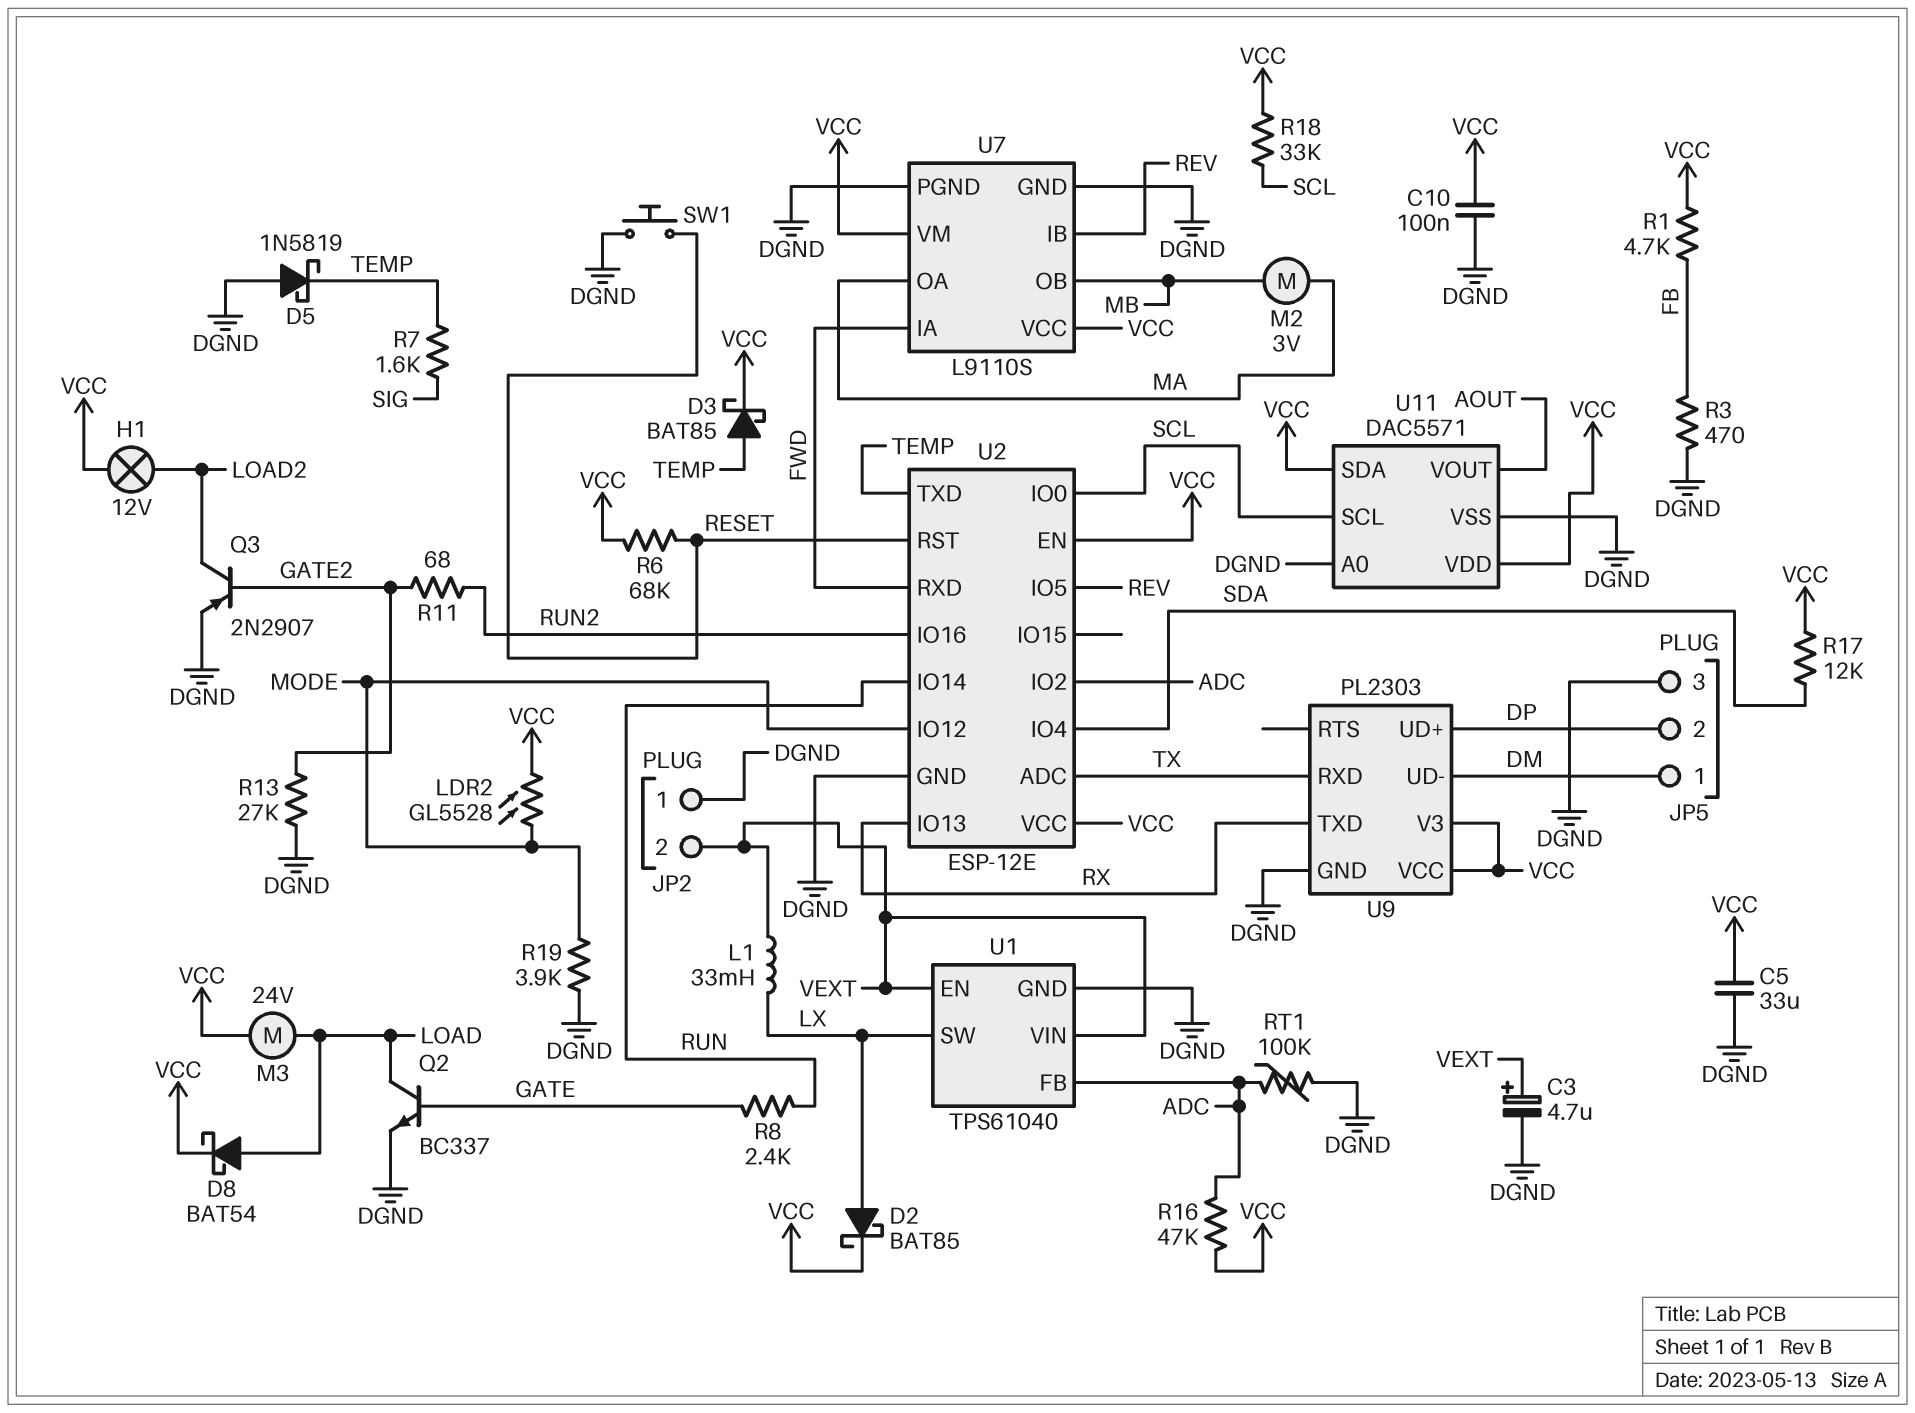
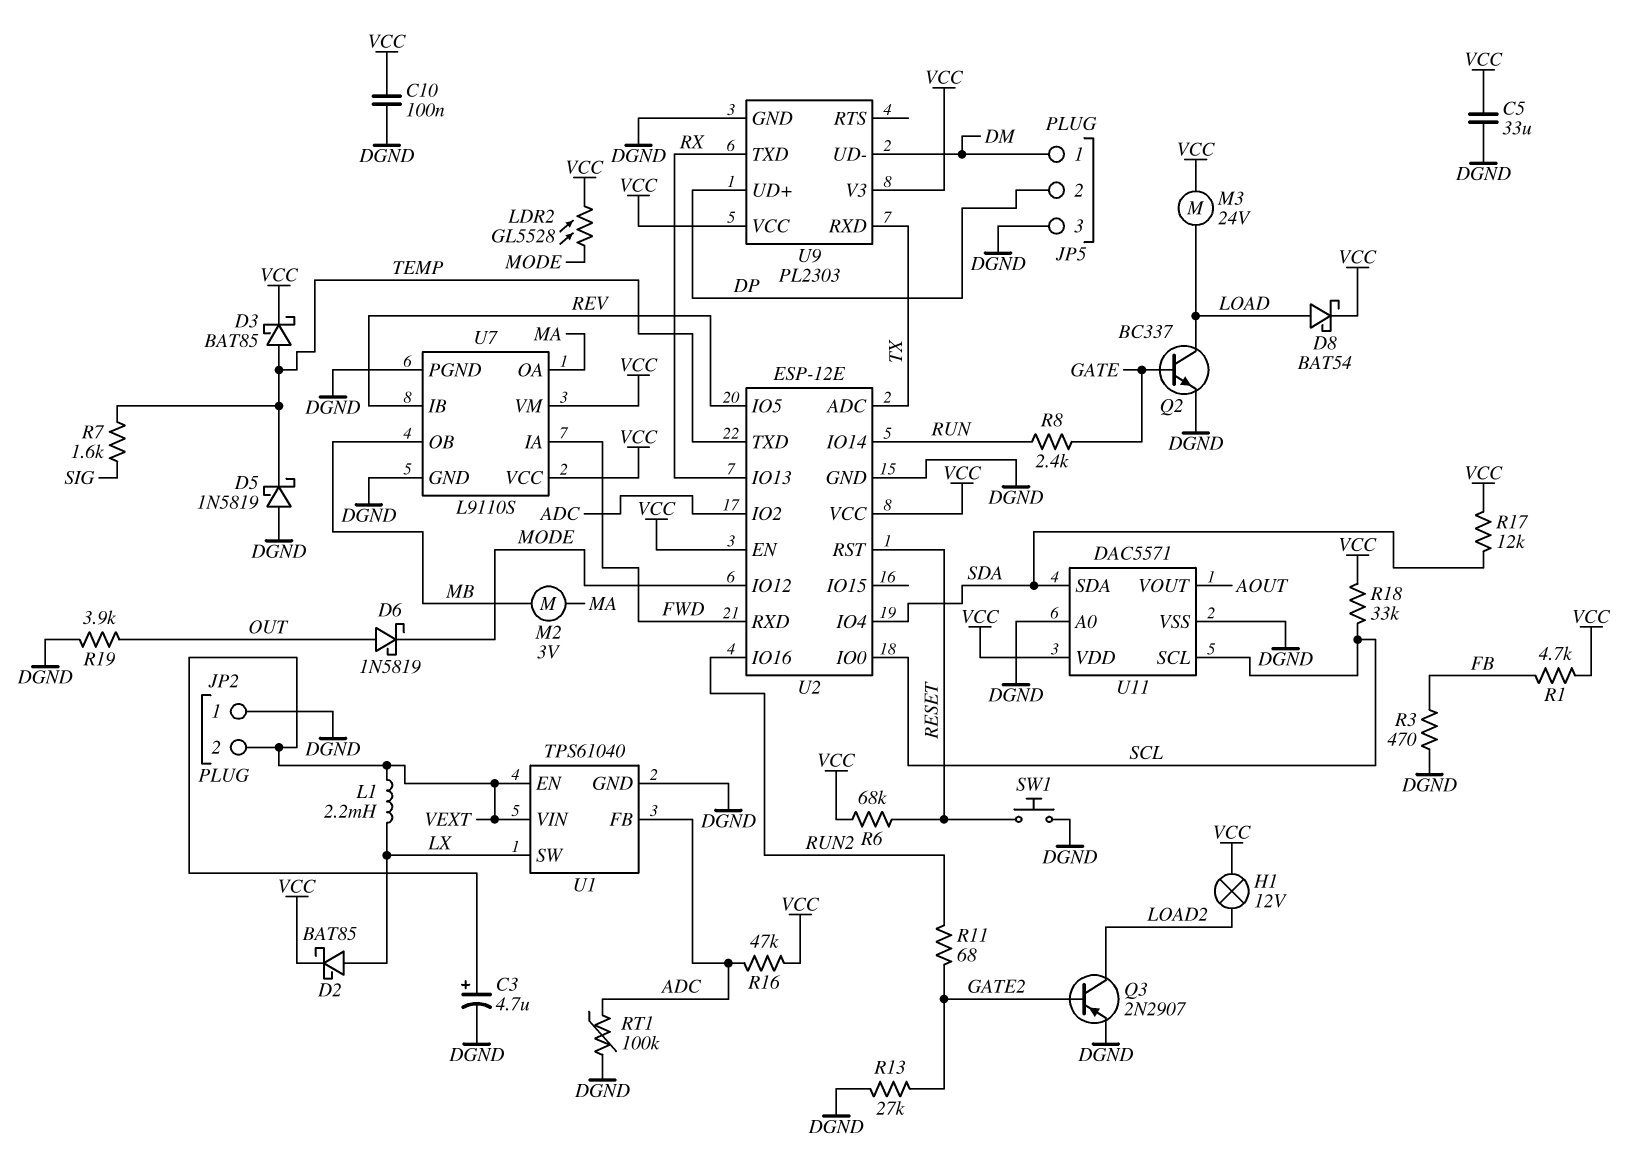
D6: none -> schottky 1N5819 (A OUT, K MODE)
L1: 33mH (LX, VEXT) -> 2.2mH (LX, VEXT)
R19: 3.9k (DGND, MODE) -> 3.9k (DGND, OUT)
U11 pin SDA: VCC -> SDA

